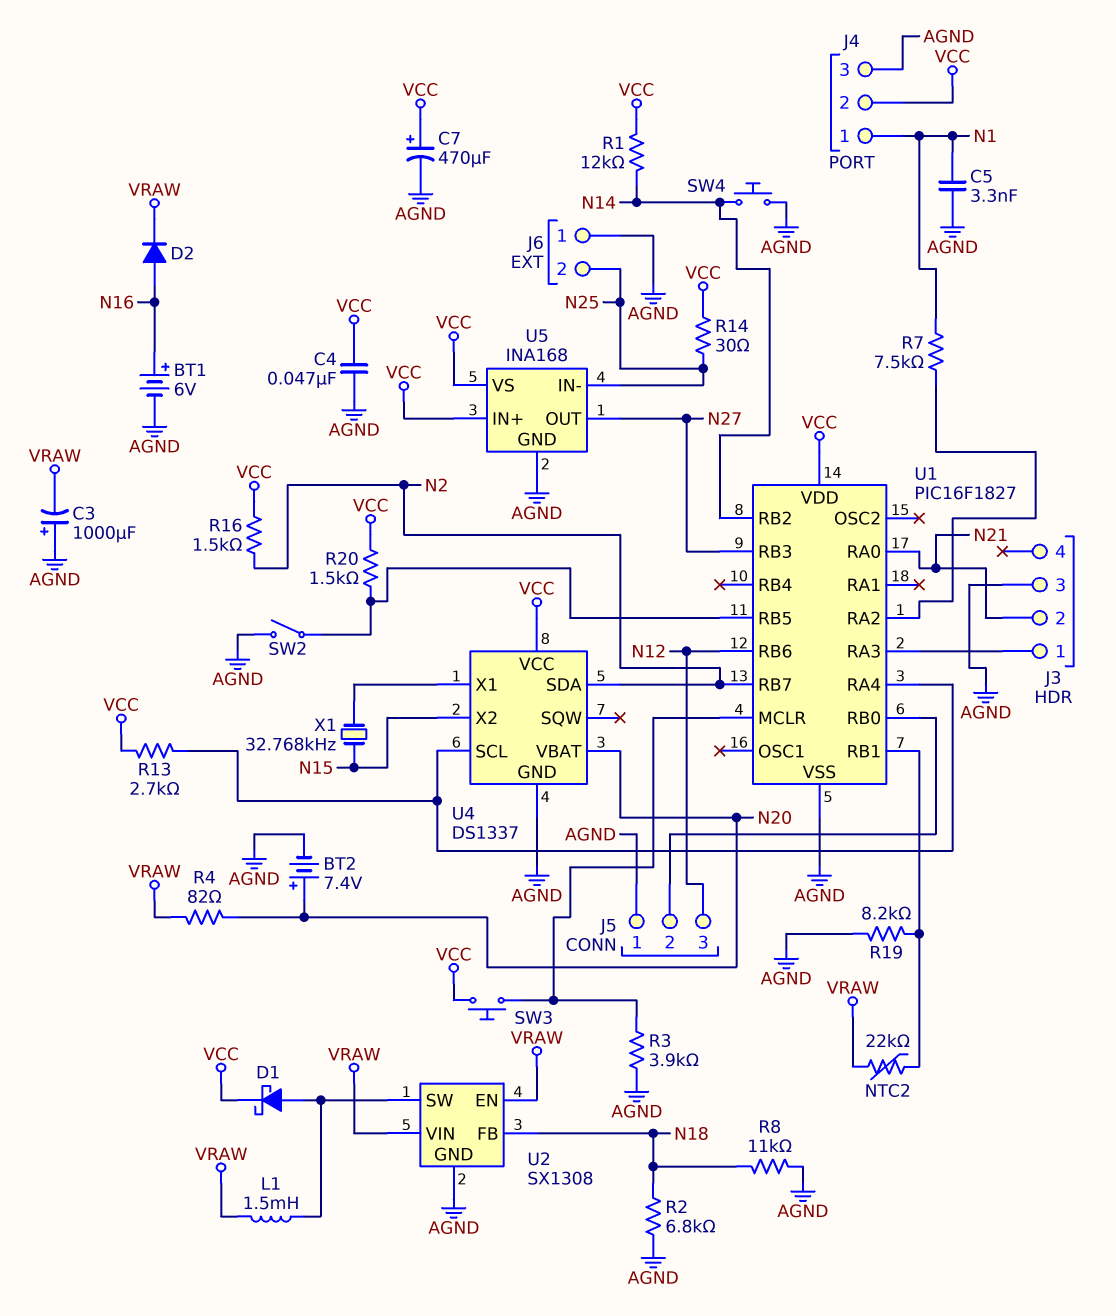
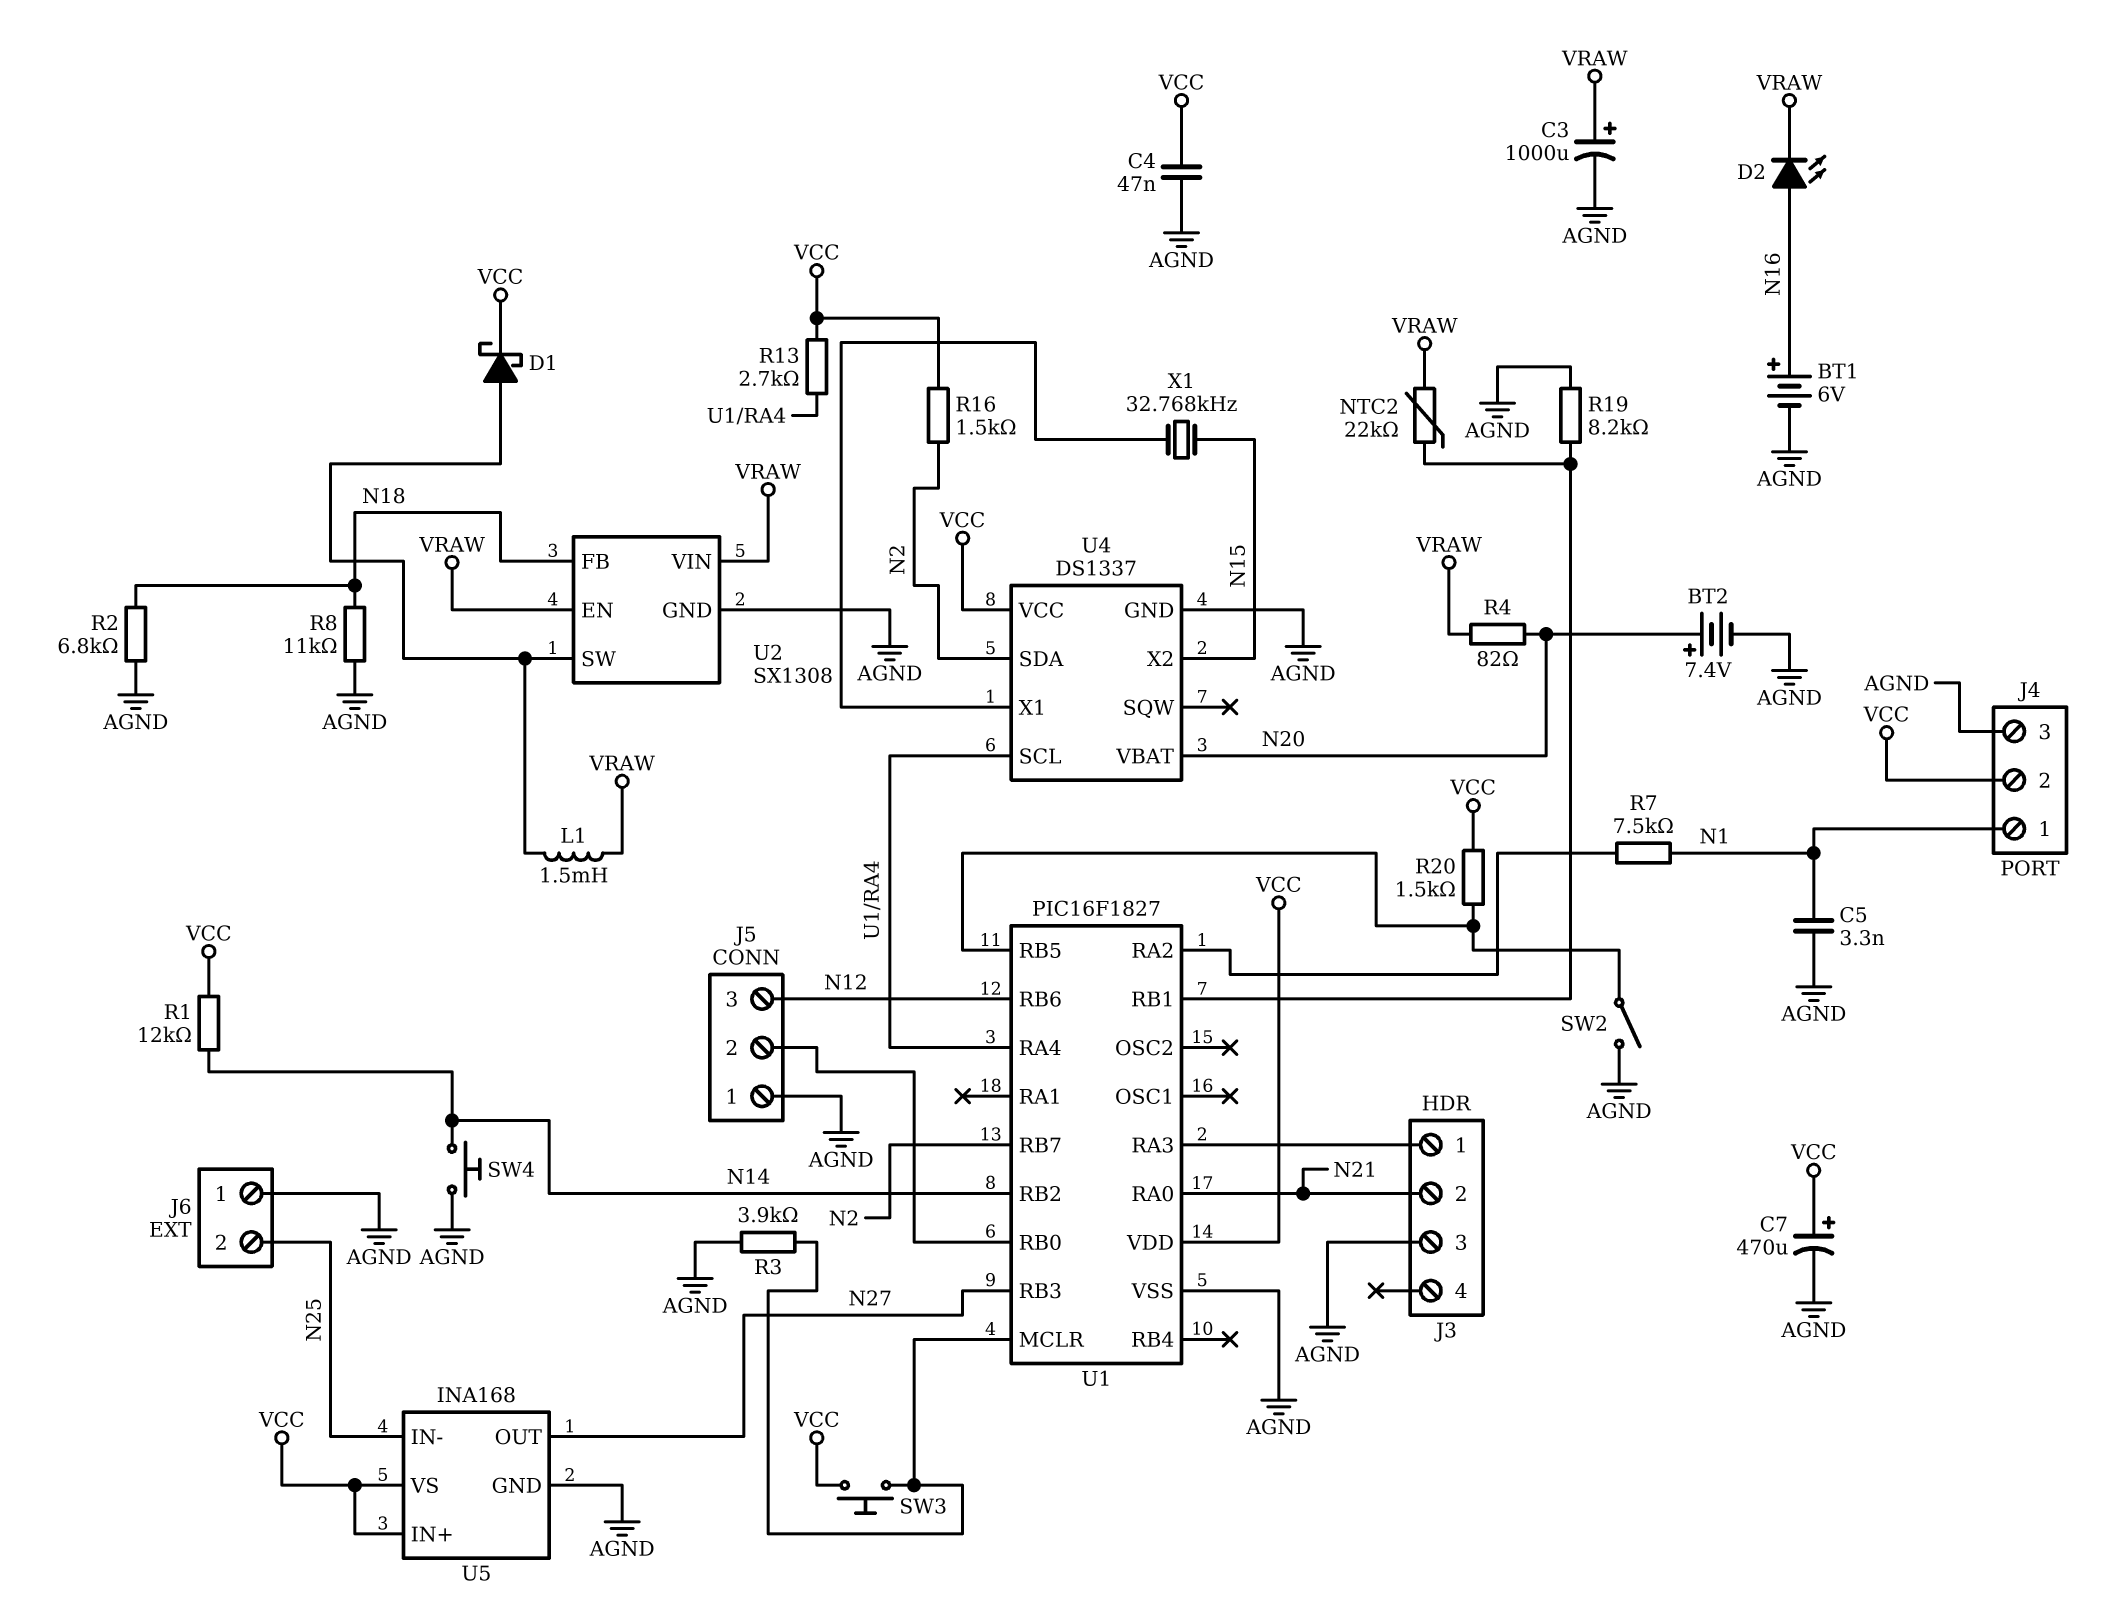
C3: 1000uF (plus AGND, minus VRAW) -> 1000uF (plus VRAW, minus AGND)
D2: diode (A N16, K VRAW) -> LED (A N16, K VRAW)
R14: 30 (N25, VCC) -> none

